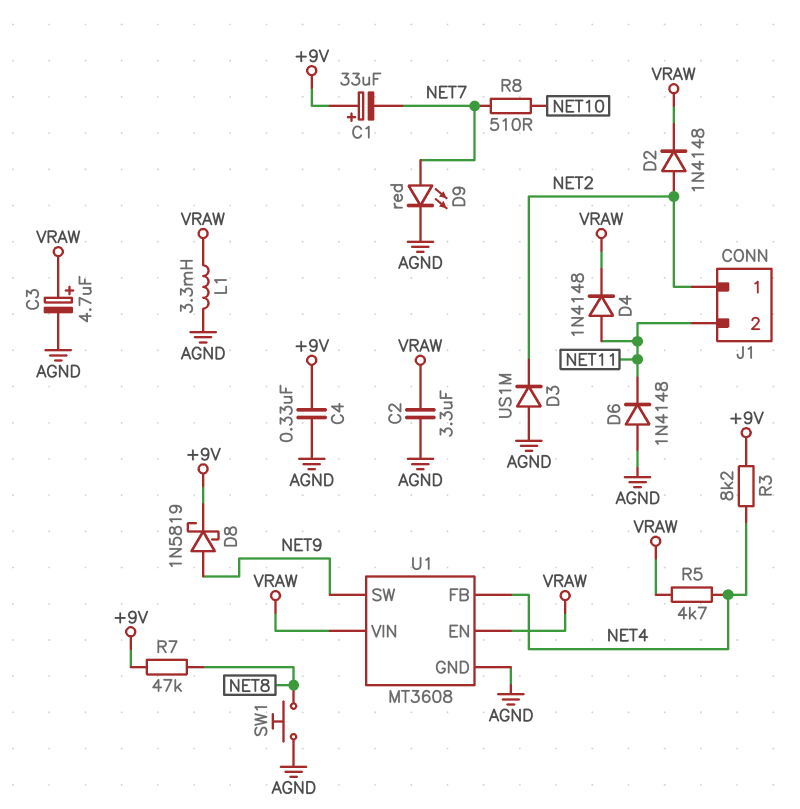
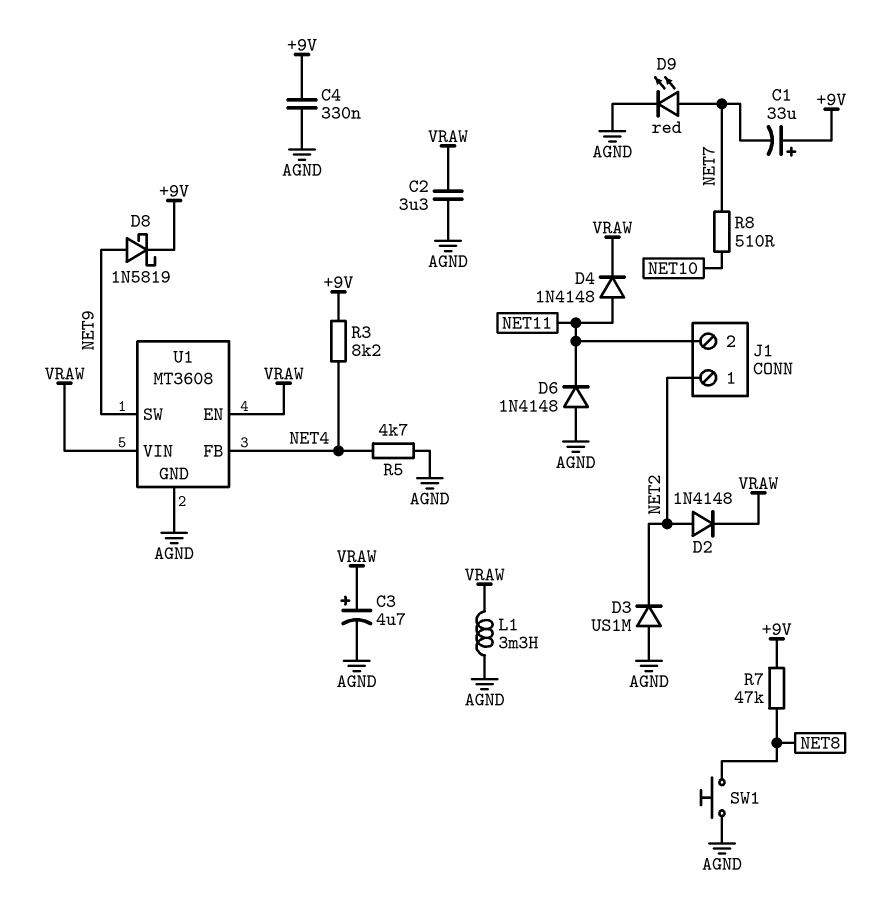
R5: 4.7k (NET4, VRAW) -> 4.7k (AGND, NET4)

